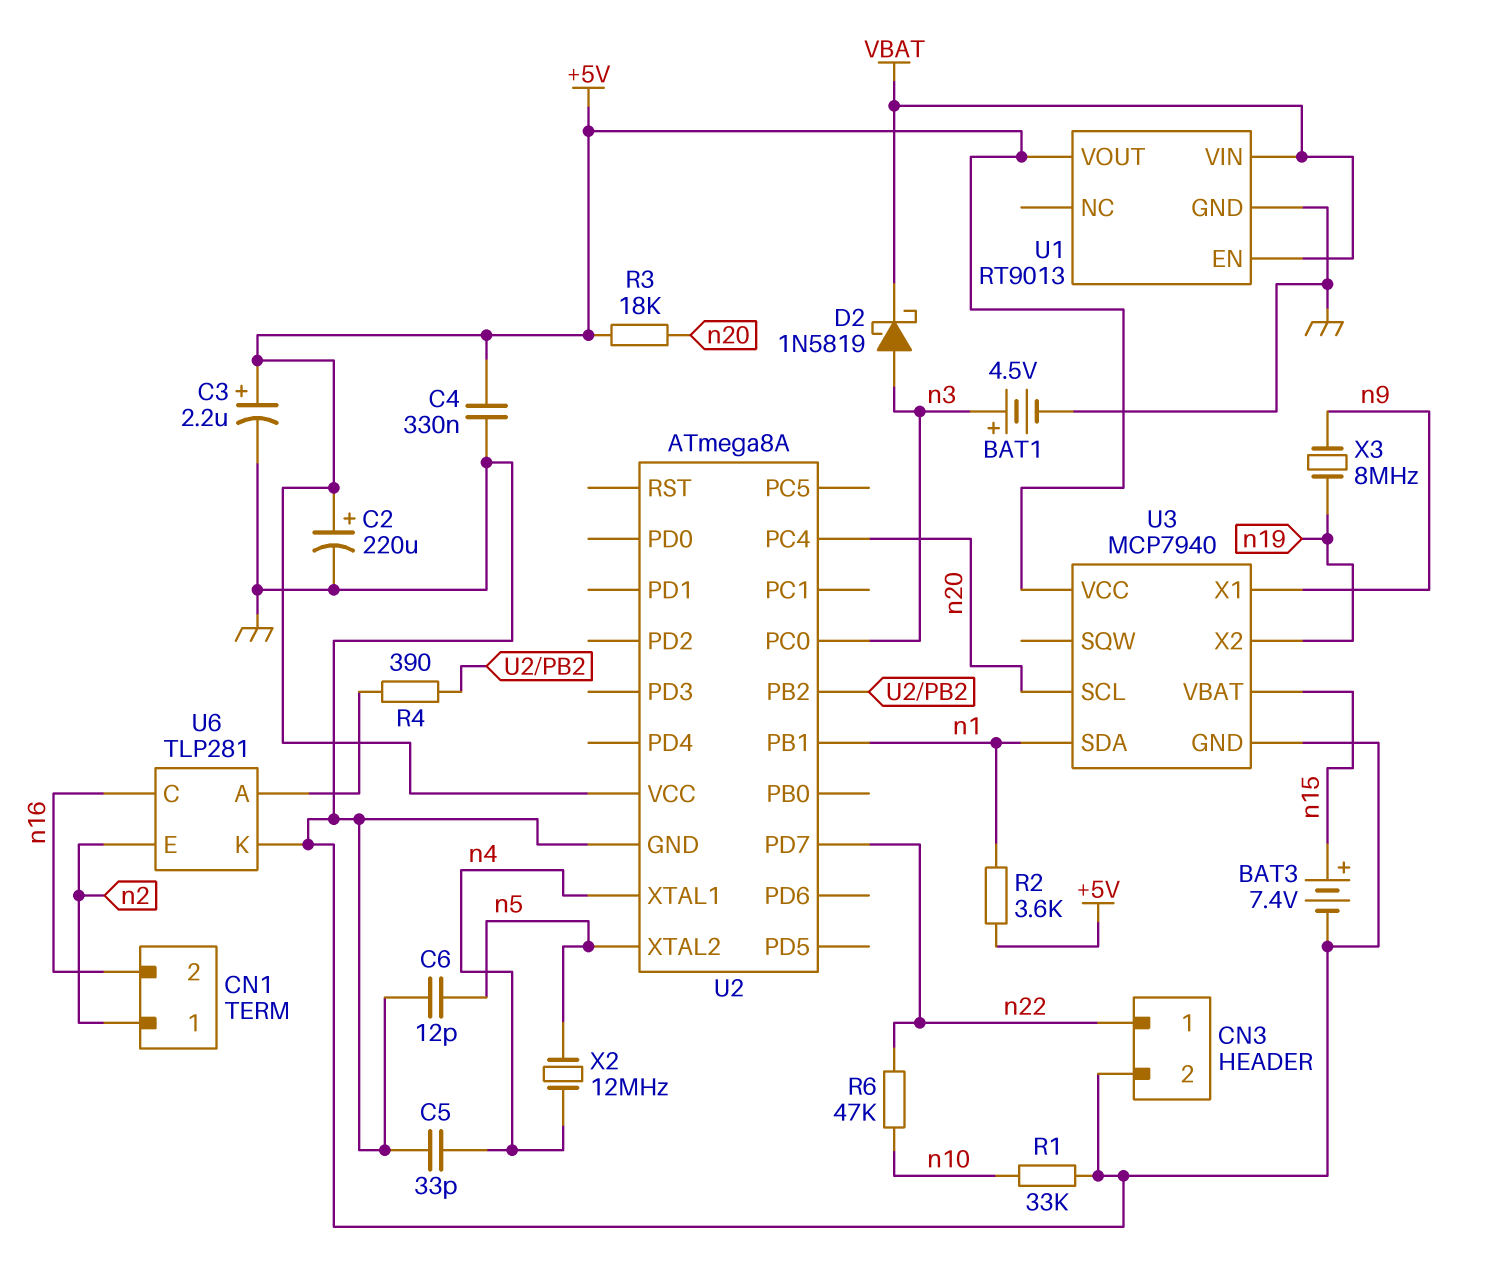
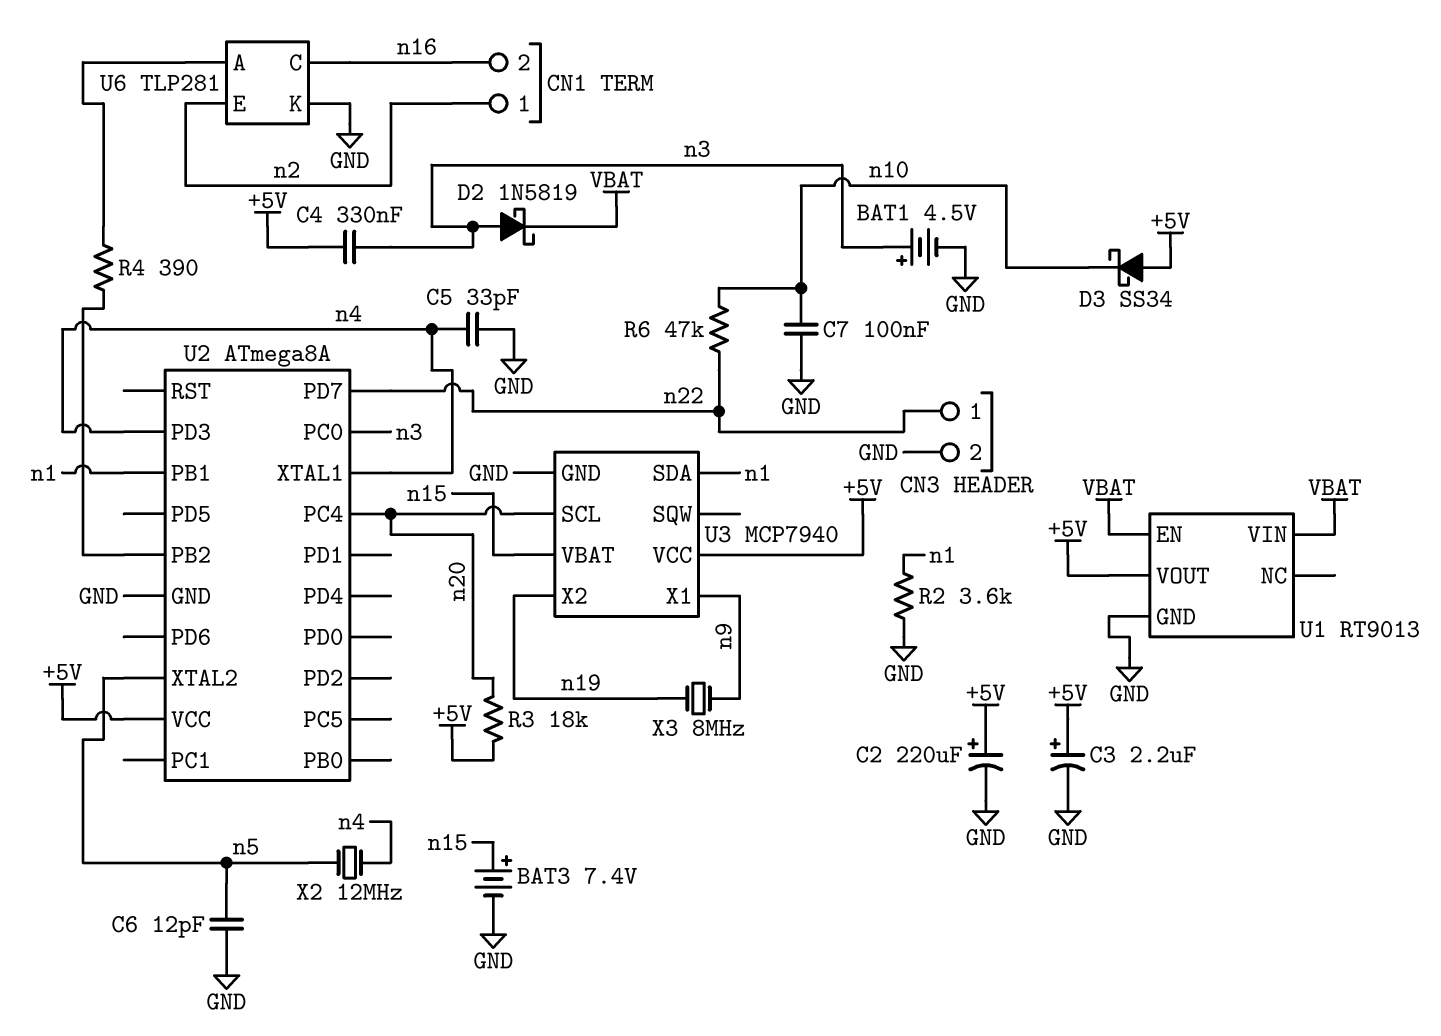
C4: 330nF (+5V, GND) -> 330nF (+5V, n3)
C7: none -> 100nF (GND, n10)
D3: none -> schottky SS34 (A +5V, K n10)
R1: 33k (GND, n10) -> none
R2: 3.6k (+5V, n1) -> 3.6k (GND, n1)
U2 pin PD3: none -> n4

